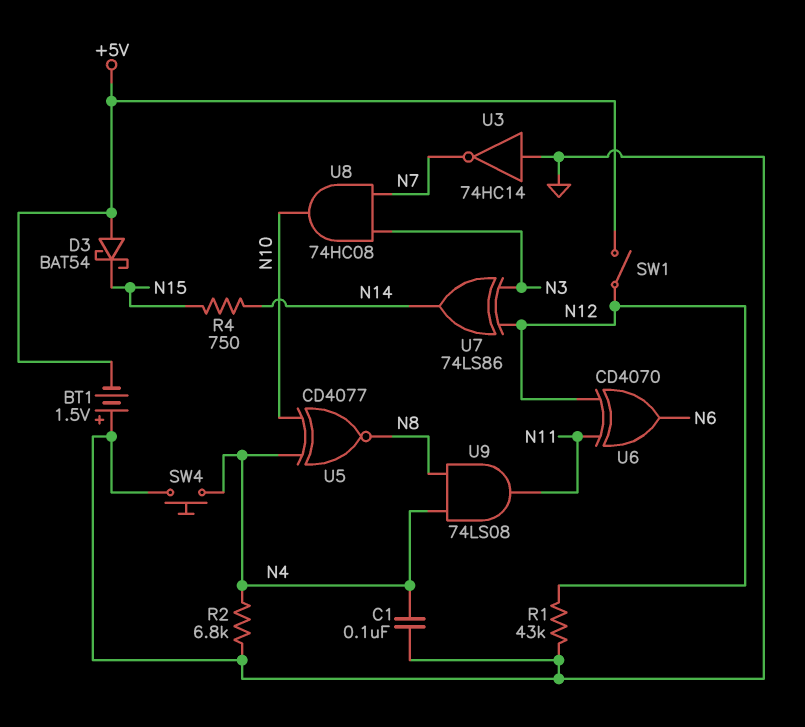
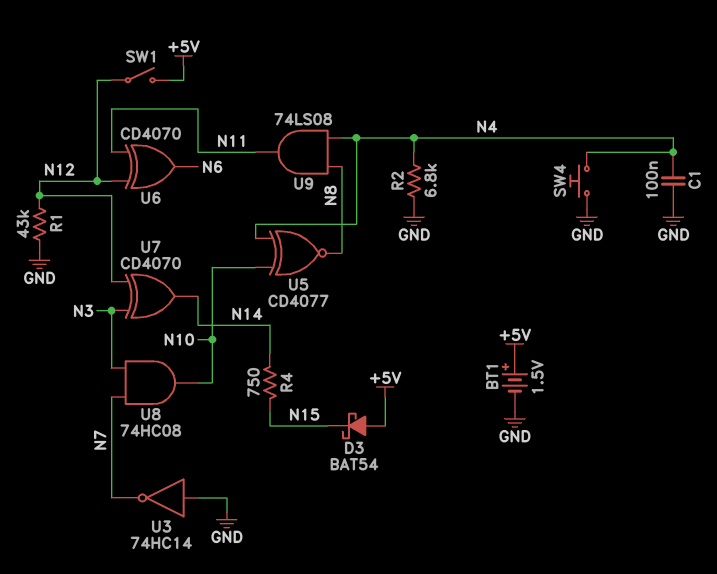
BT1: 1.5V (plus GND, minus +5V) -> 1.5V (plus +5V, minus GND)
U7: XOR 74LS86 (in N3, in N12, out N14) -> XOR CD4070 (in N3, in N12, out N14)

